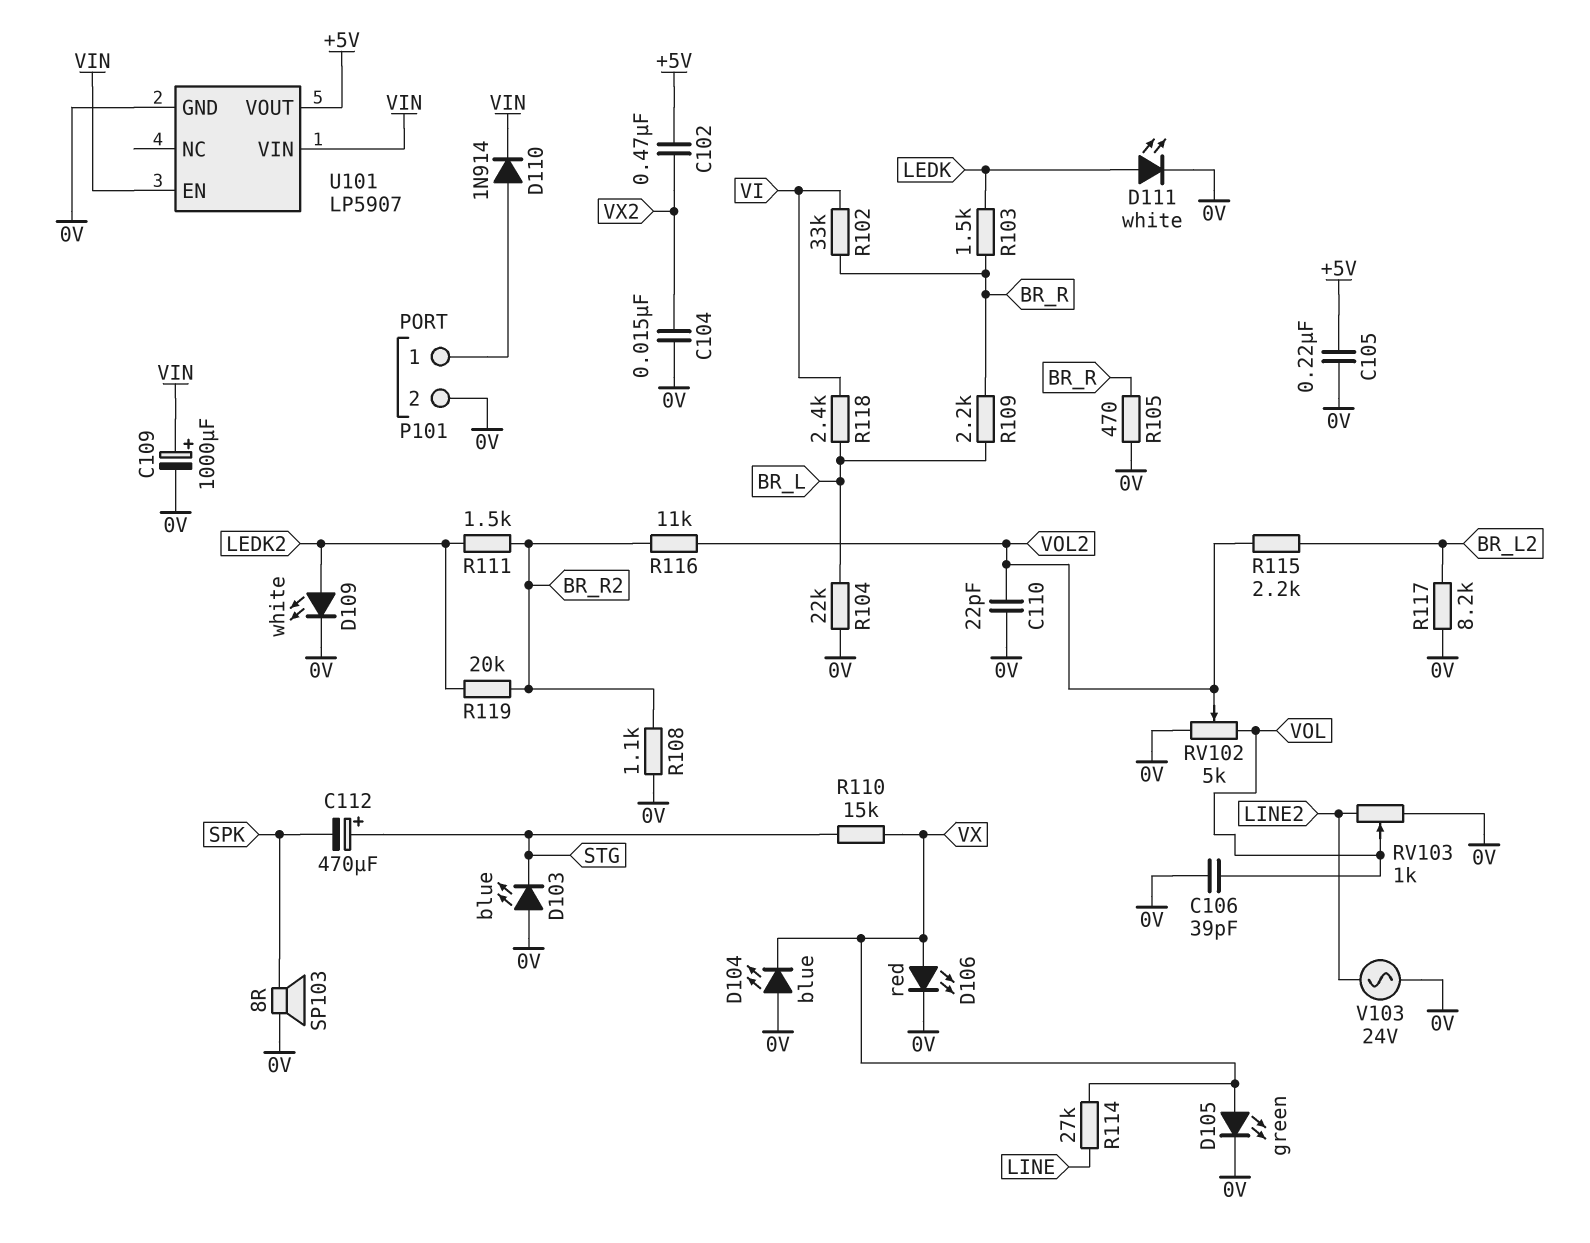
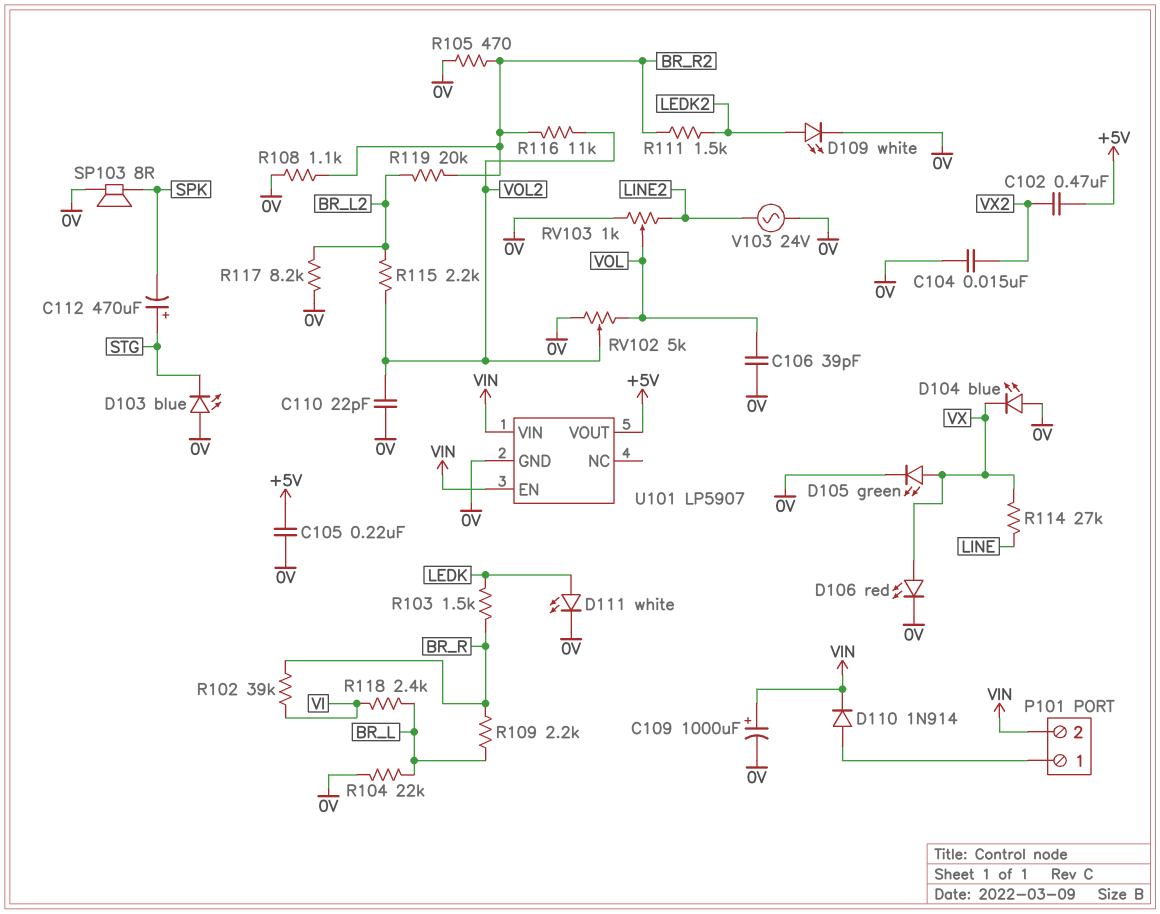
P101 pin 2: 0V -> VIN
R102: 33k (BR_R, VI) -> 39k (BR_R, VI)
R105: 470 (0V, BR_R) -> 470 (0V, BR_R2)
R110: 15k (STG, VX) -> none
R119: 20k (BR_R2, LEDK2) -> 20k (BR_L2, BR_R2)

